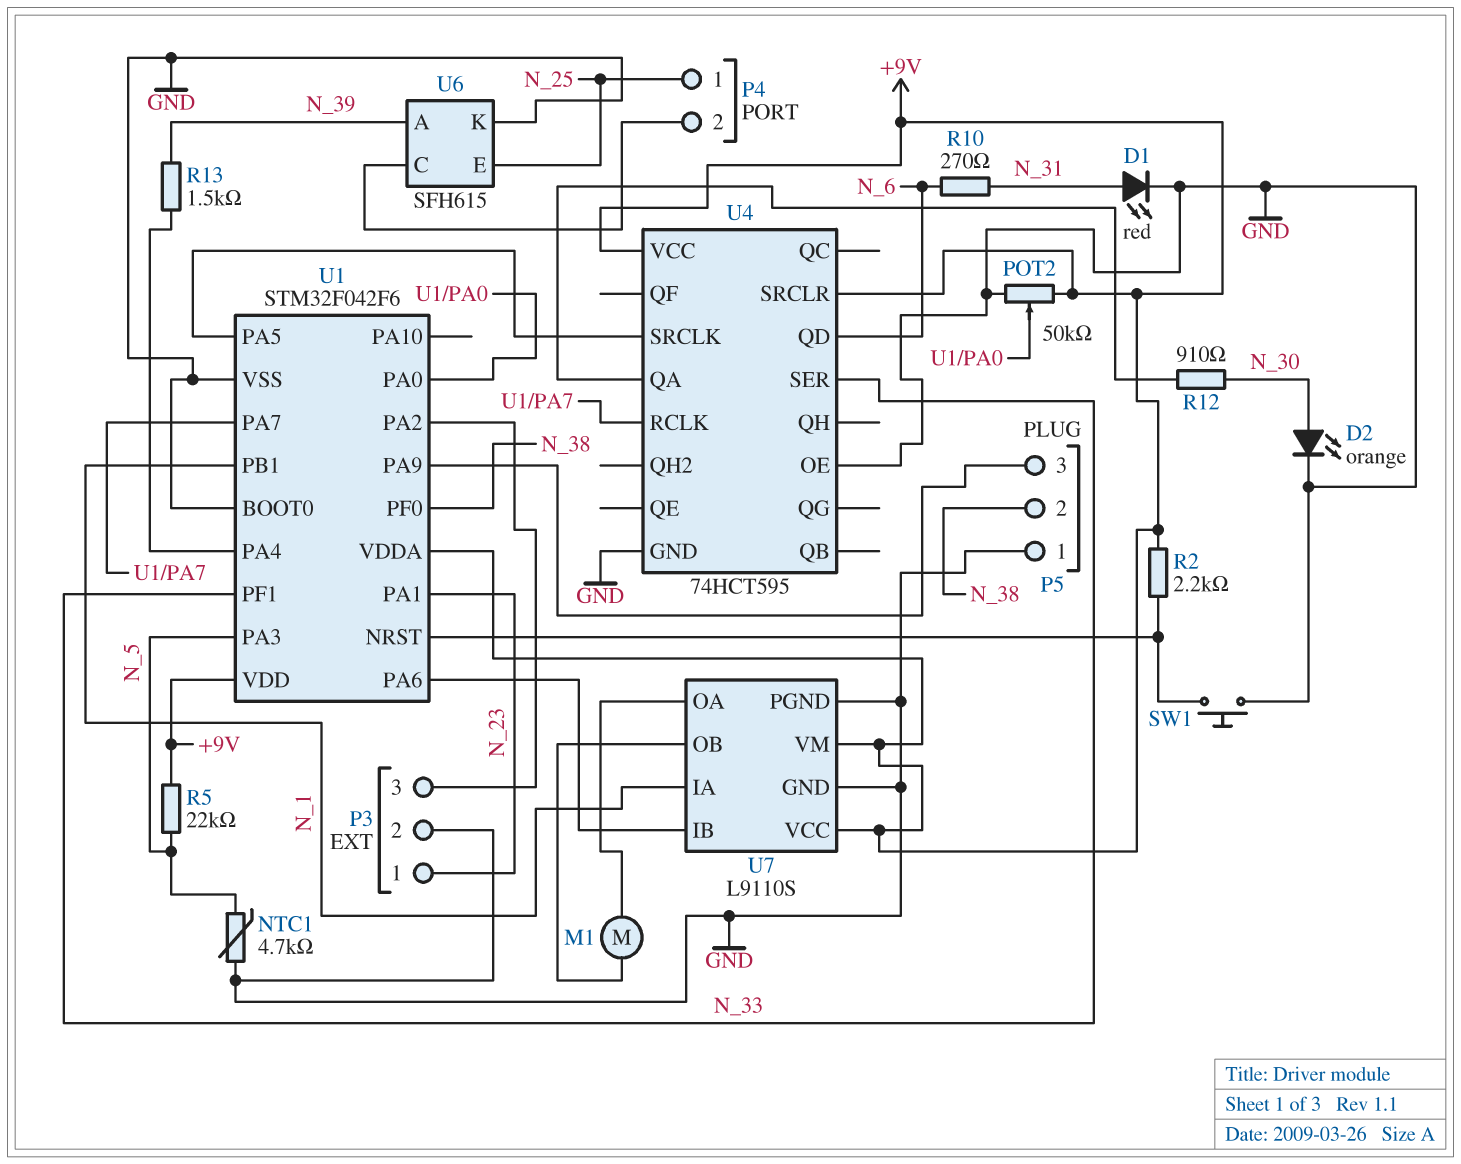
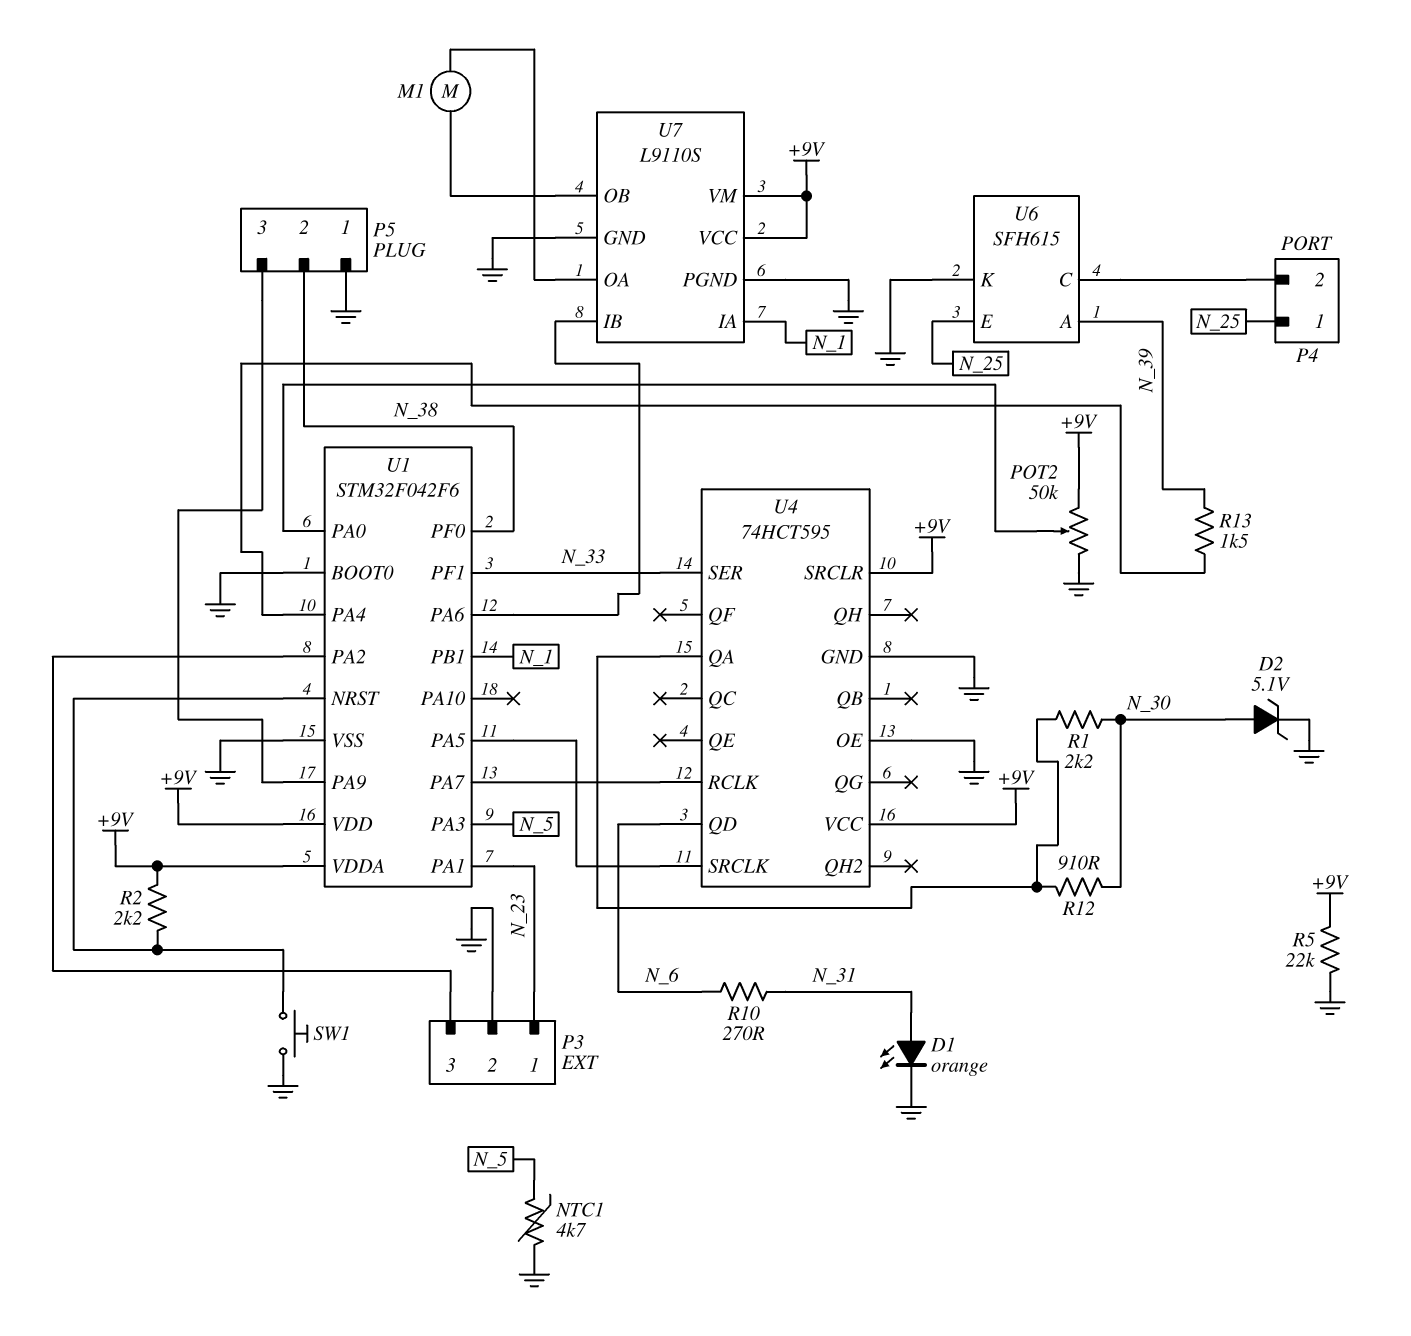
D1: LED red (A N_31, K GND) -> LED orange (A N_31, K GND)
D2: LED orange (A N_30, K GND) -> zener 5.1V (A N_30, K GND)
R1: none -> 2.2k (N_30, U4/QA)
R5: 22k (+9V, N_5) -> 22k (+9V, GND)

